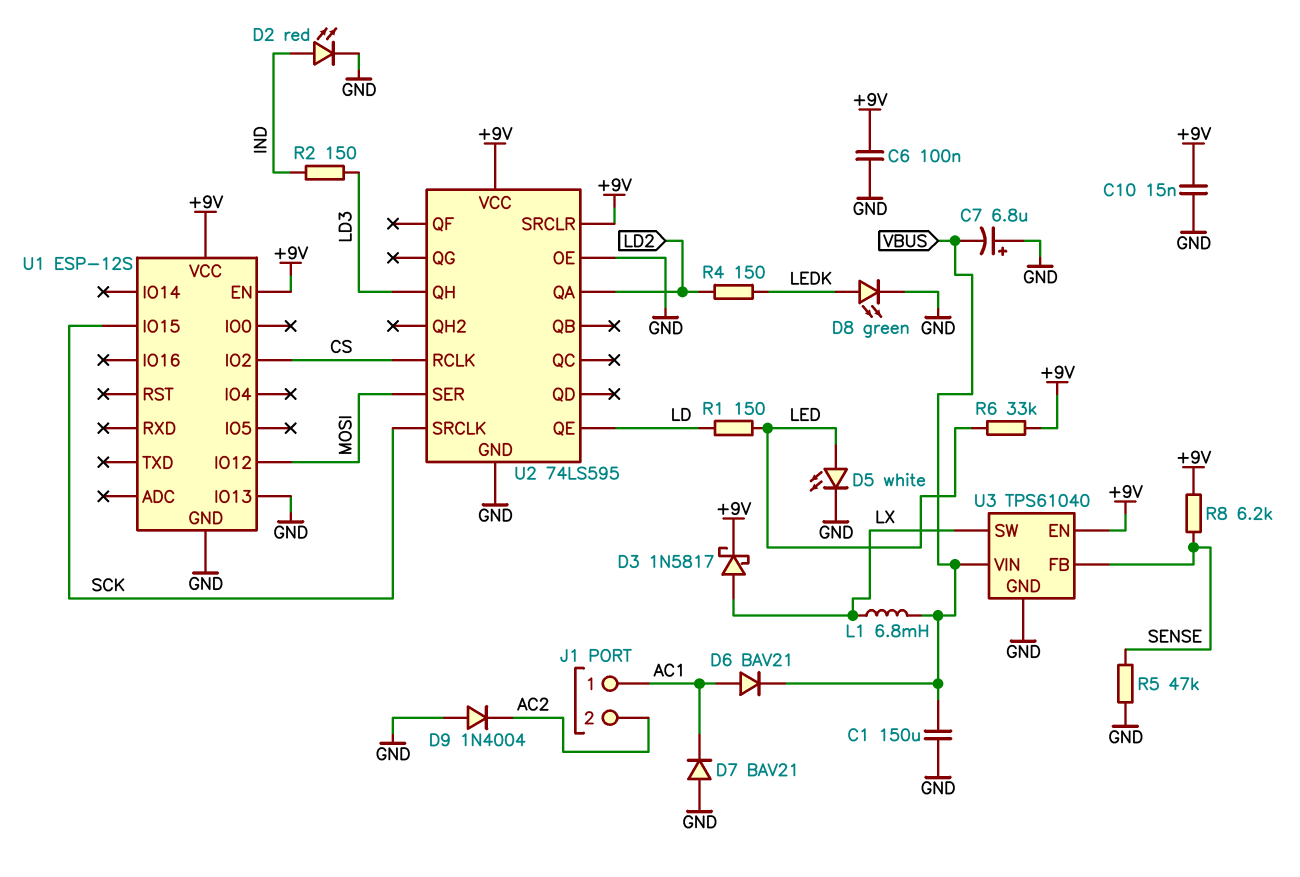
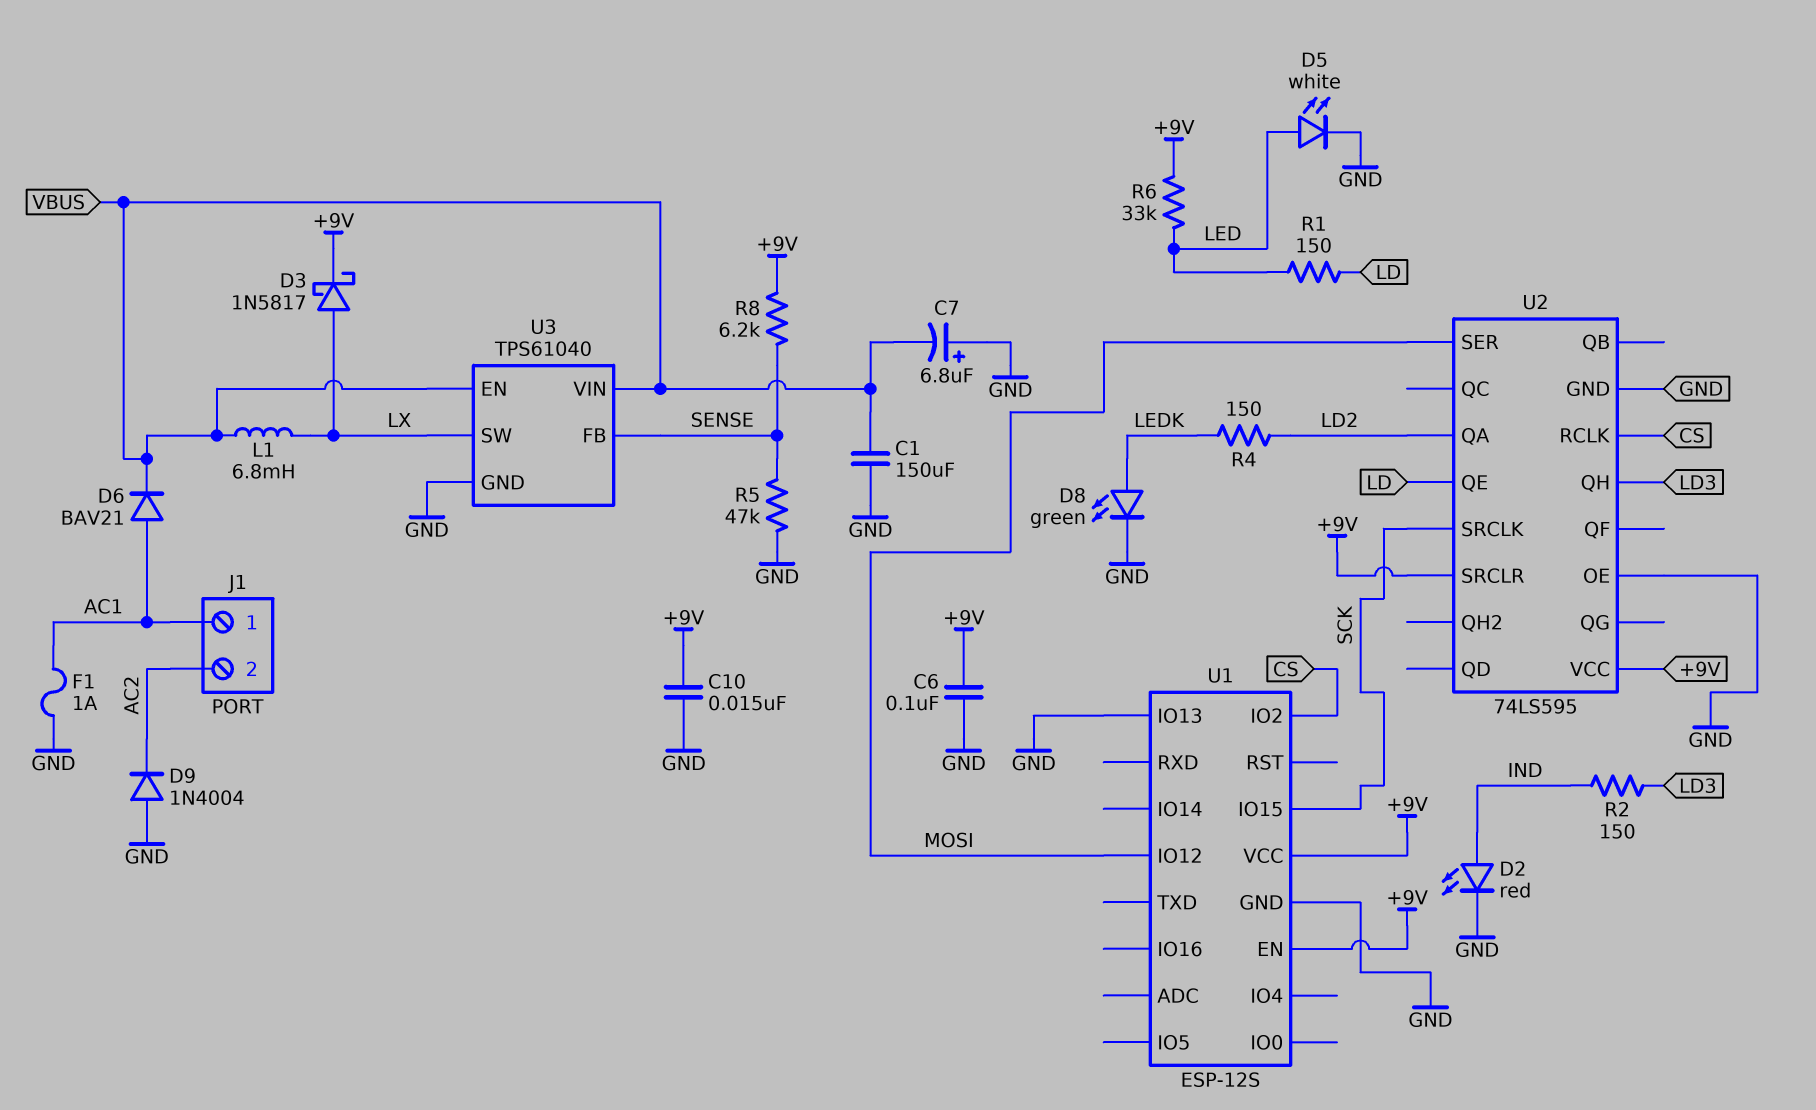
D7: diode BAV21 (A GND, K AC1) -> none
F1: none -> 1A (AC1, GND)
U3 pin EN: +9V -> VBUS

